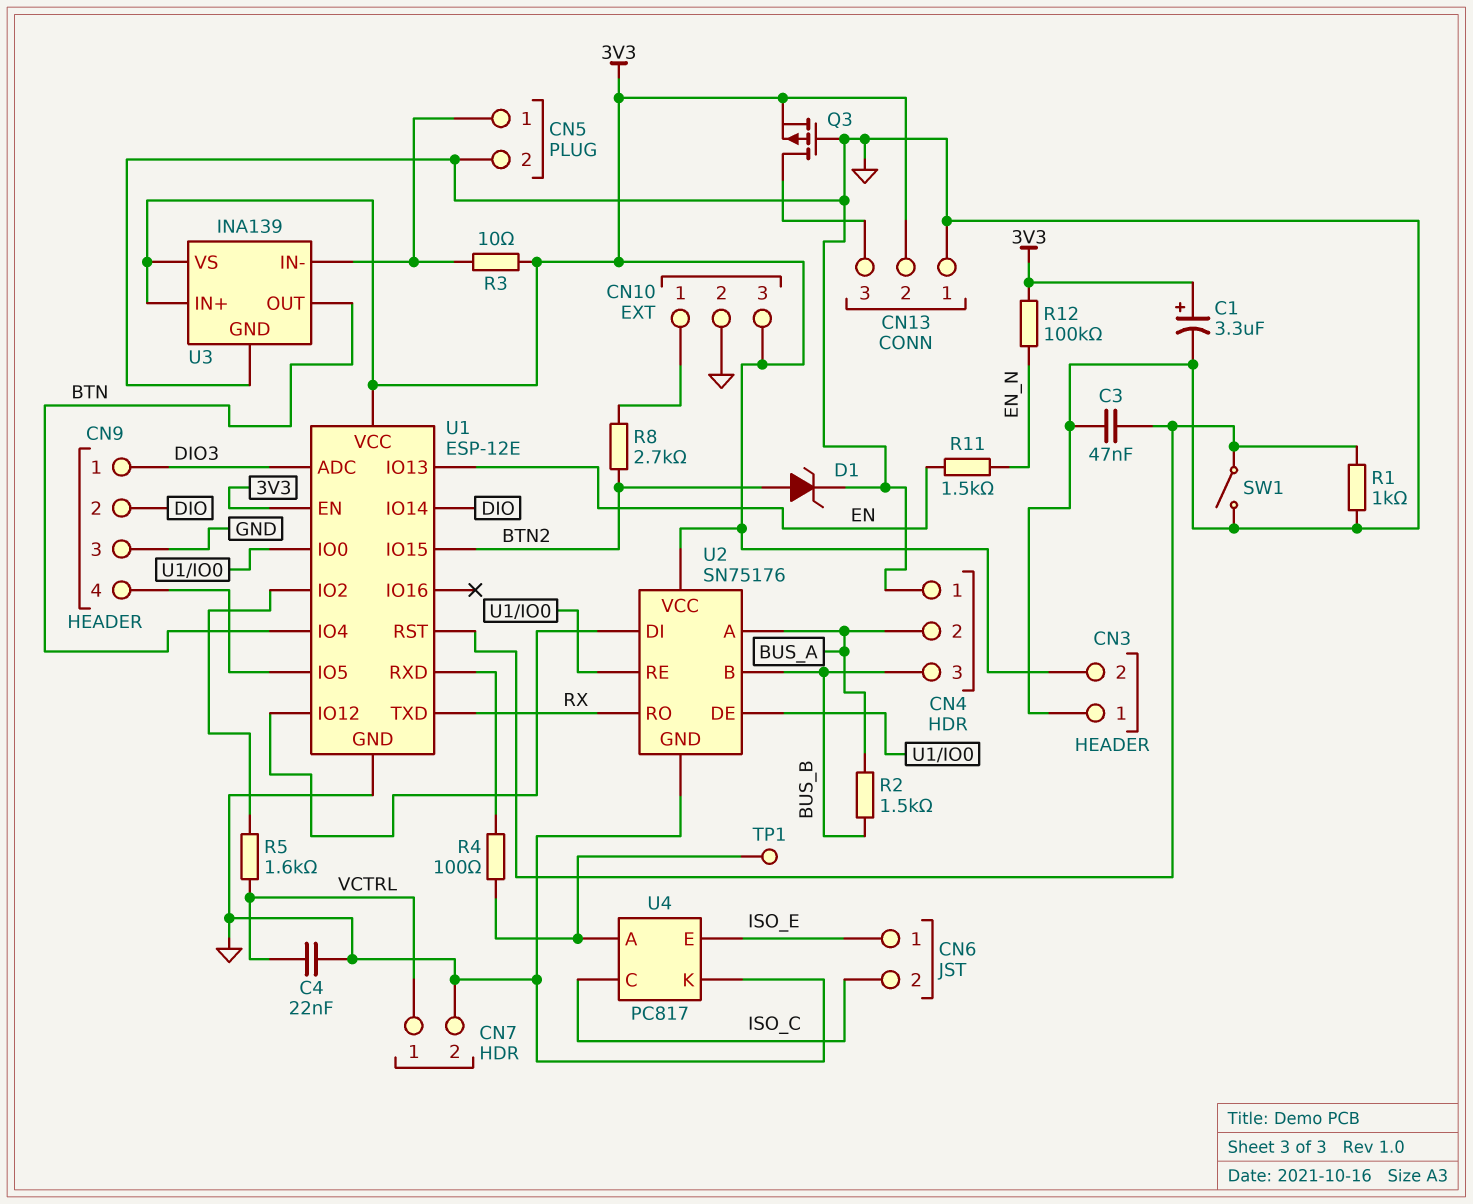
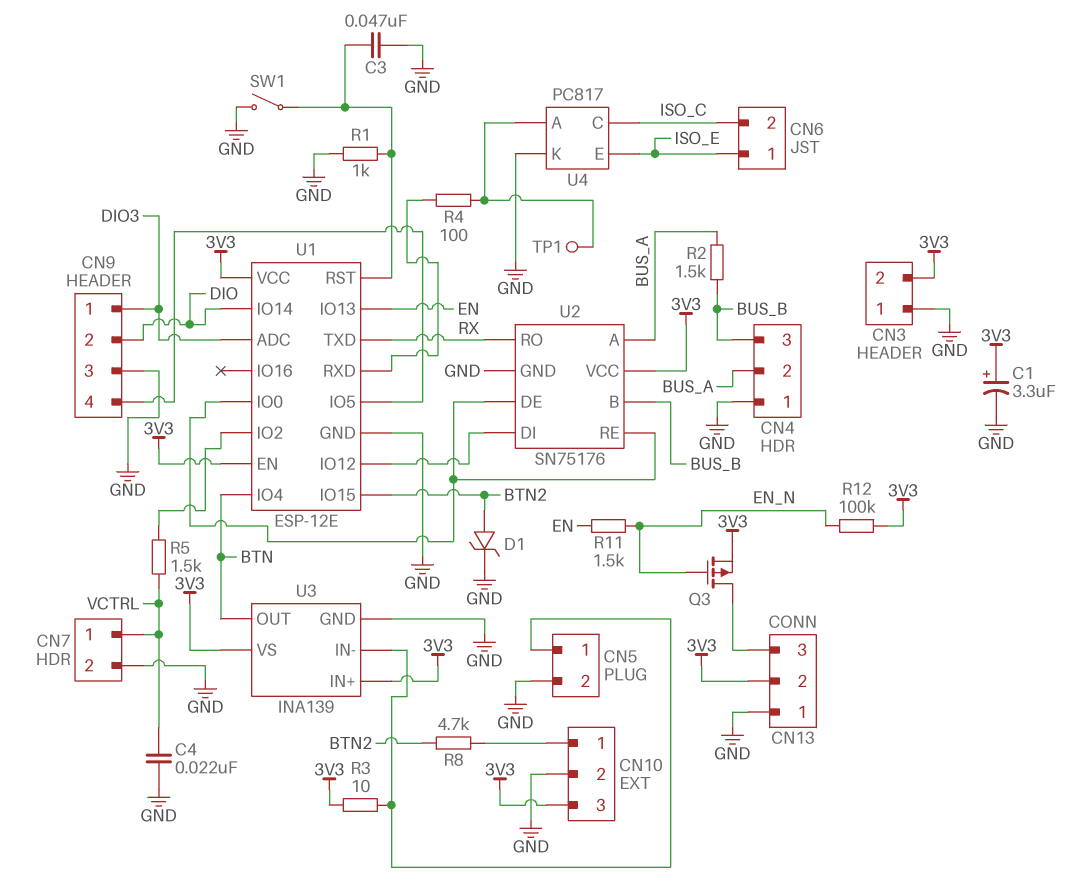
Q3: PMOS (G GND, D CN13/3, S 3V3) -> PMOS (G EN_N, D CN13/3, S 3V3)
R5: 1.6k (U1/IO2, VCTRL) -> 1.5k (U1/IO2, VCTRL)
R8: 2.7k (BTN2, CN10/1) -> 4.7k (BTN2, CN10/1)

